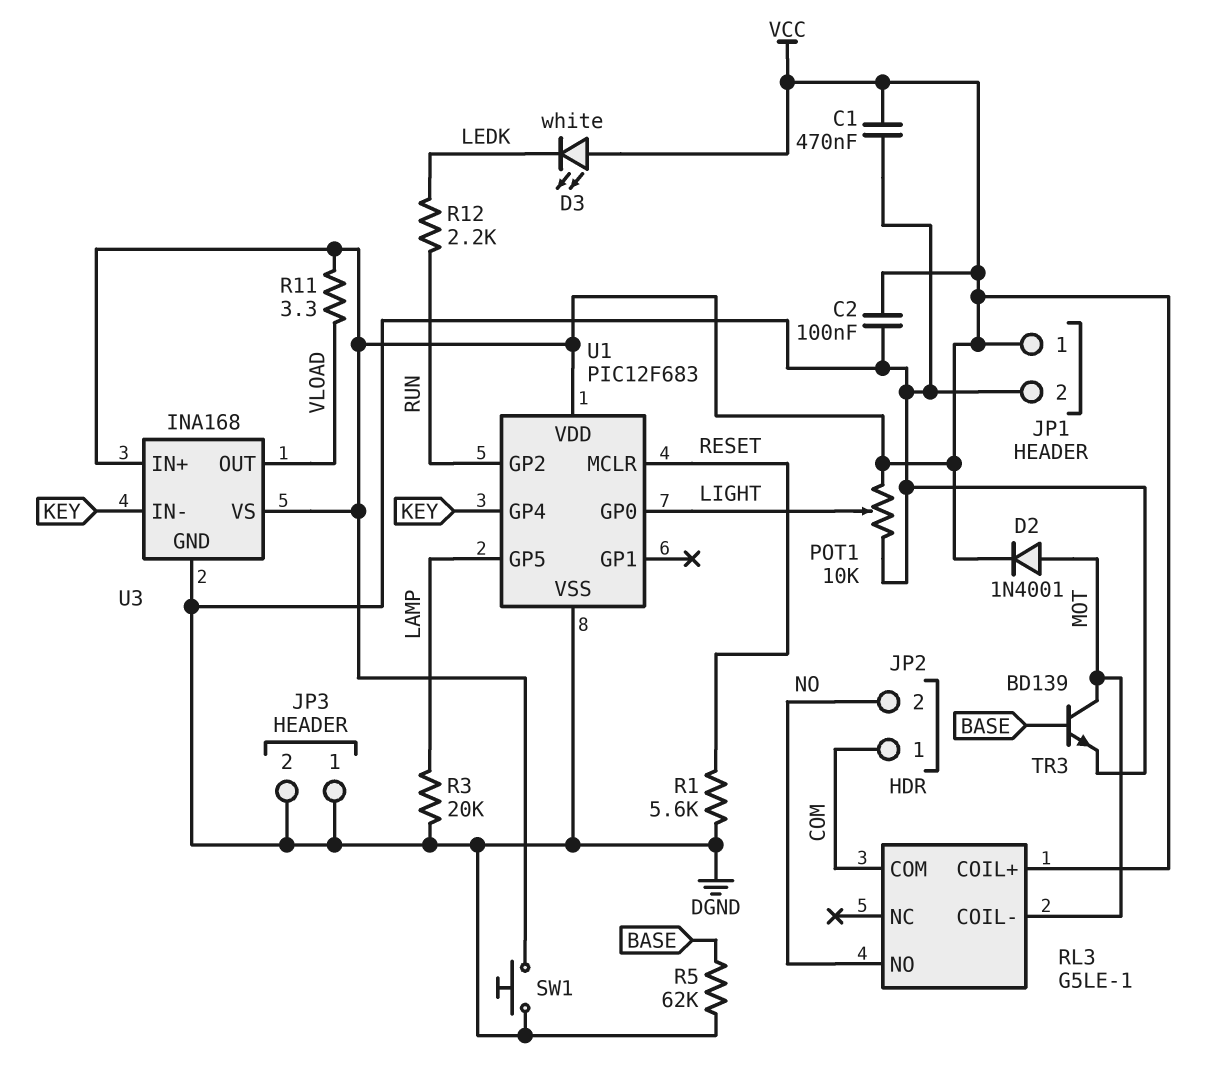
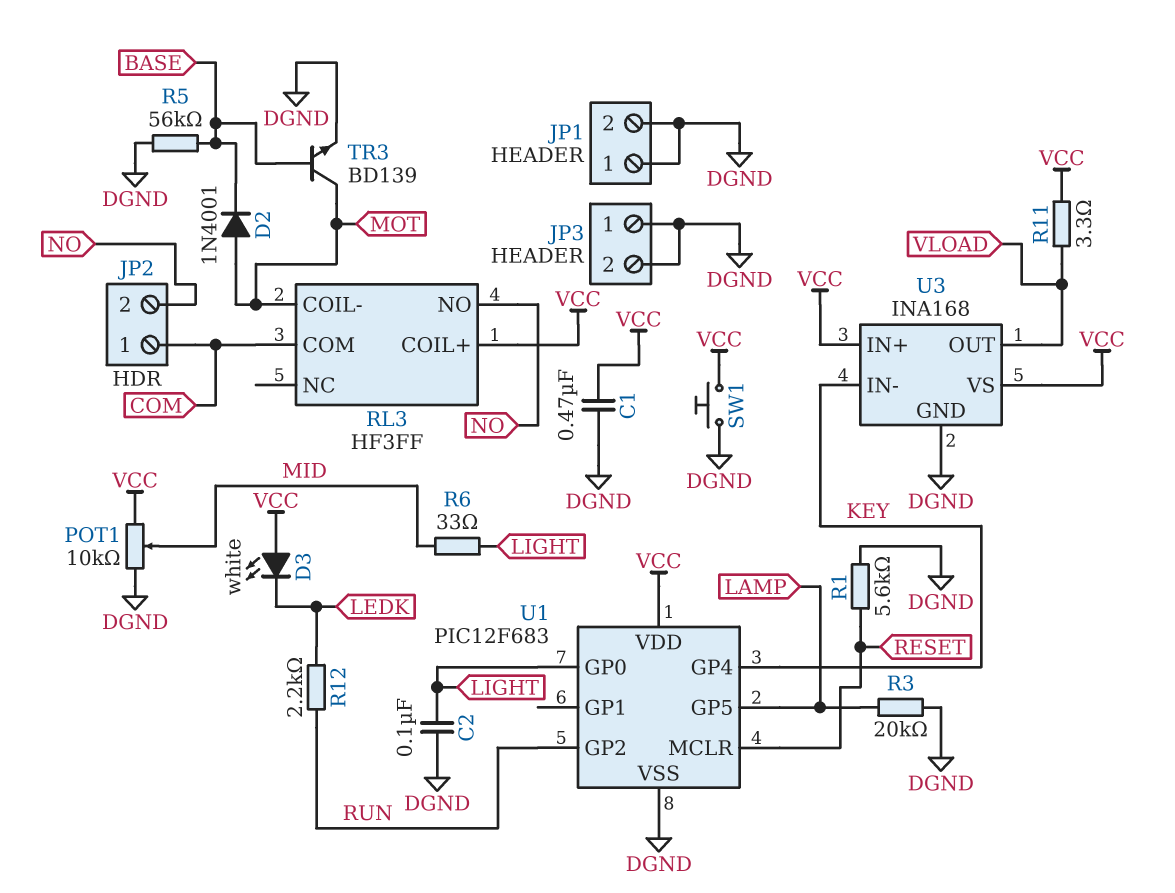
C2: 100nF (DGND, VCC) -> 100nF (DGND, LIGHT)
D2: diode 1N4001 (A MOT, K VCC) -> diode 1N4001 (A MOT, K BASE)
JP1 pin 1: VCC -> DGND
POT1: 10k (DGND, VCC, wiper LIGHT) -> 10k (DGND, VCC, wiper MID)
R5: 62k (BASE, DGND) -> 56k (BASE, DGND)
R6: none -> 33 (LIGHT, MID)
RL3: G5LE-1 -> HF3FF

